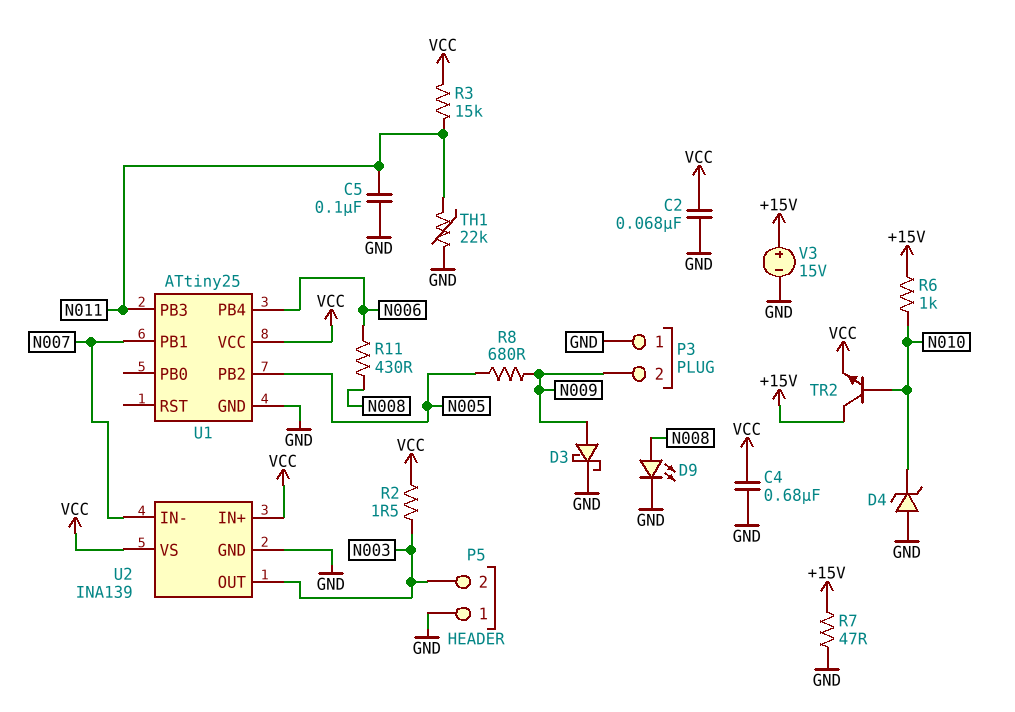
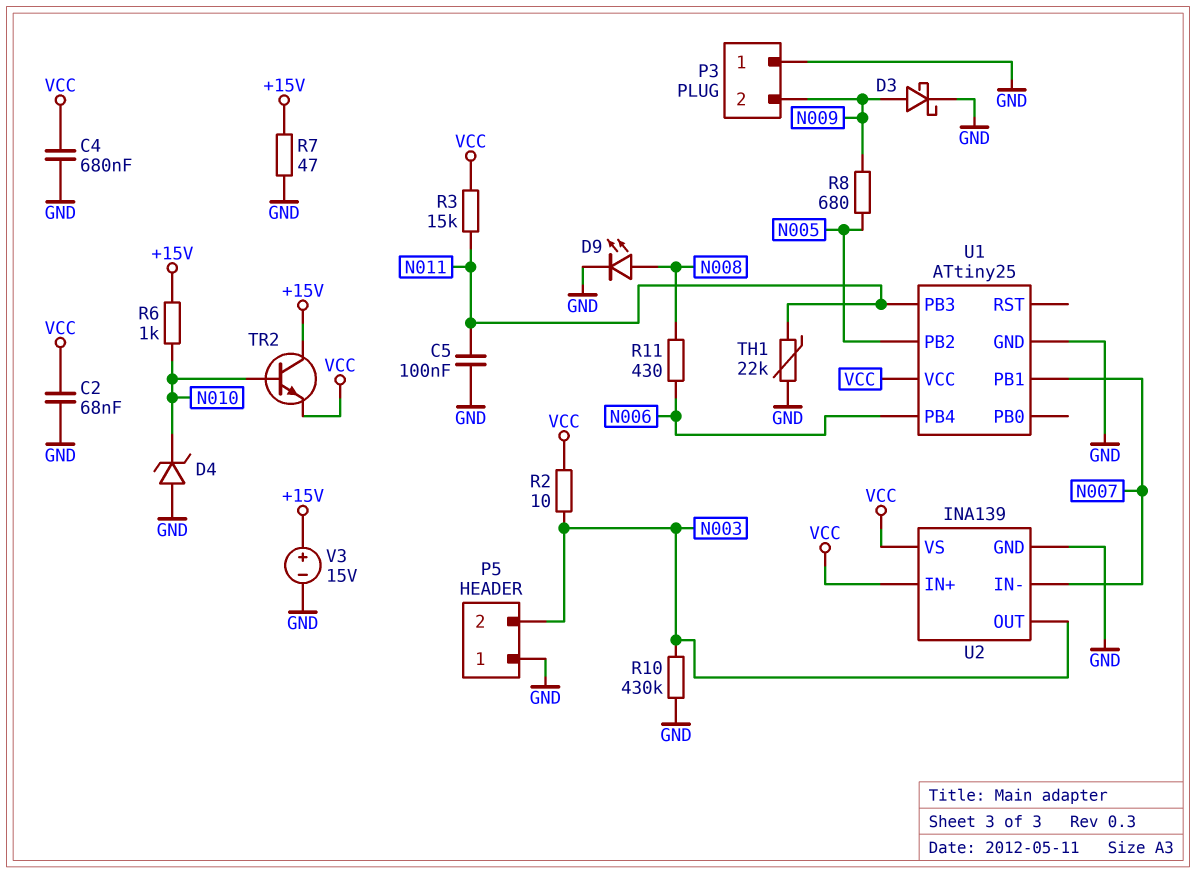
R2: 1.5 (N003, VCC) -> 10 (N003, VCC)
R10: none -> 430k (GND, N003)

